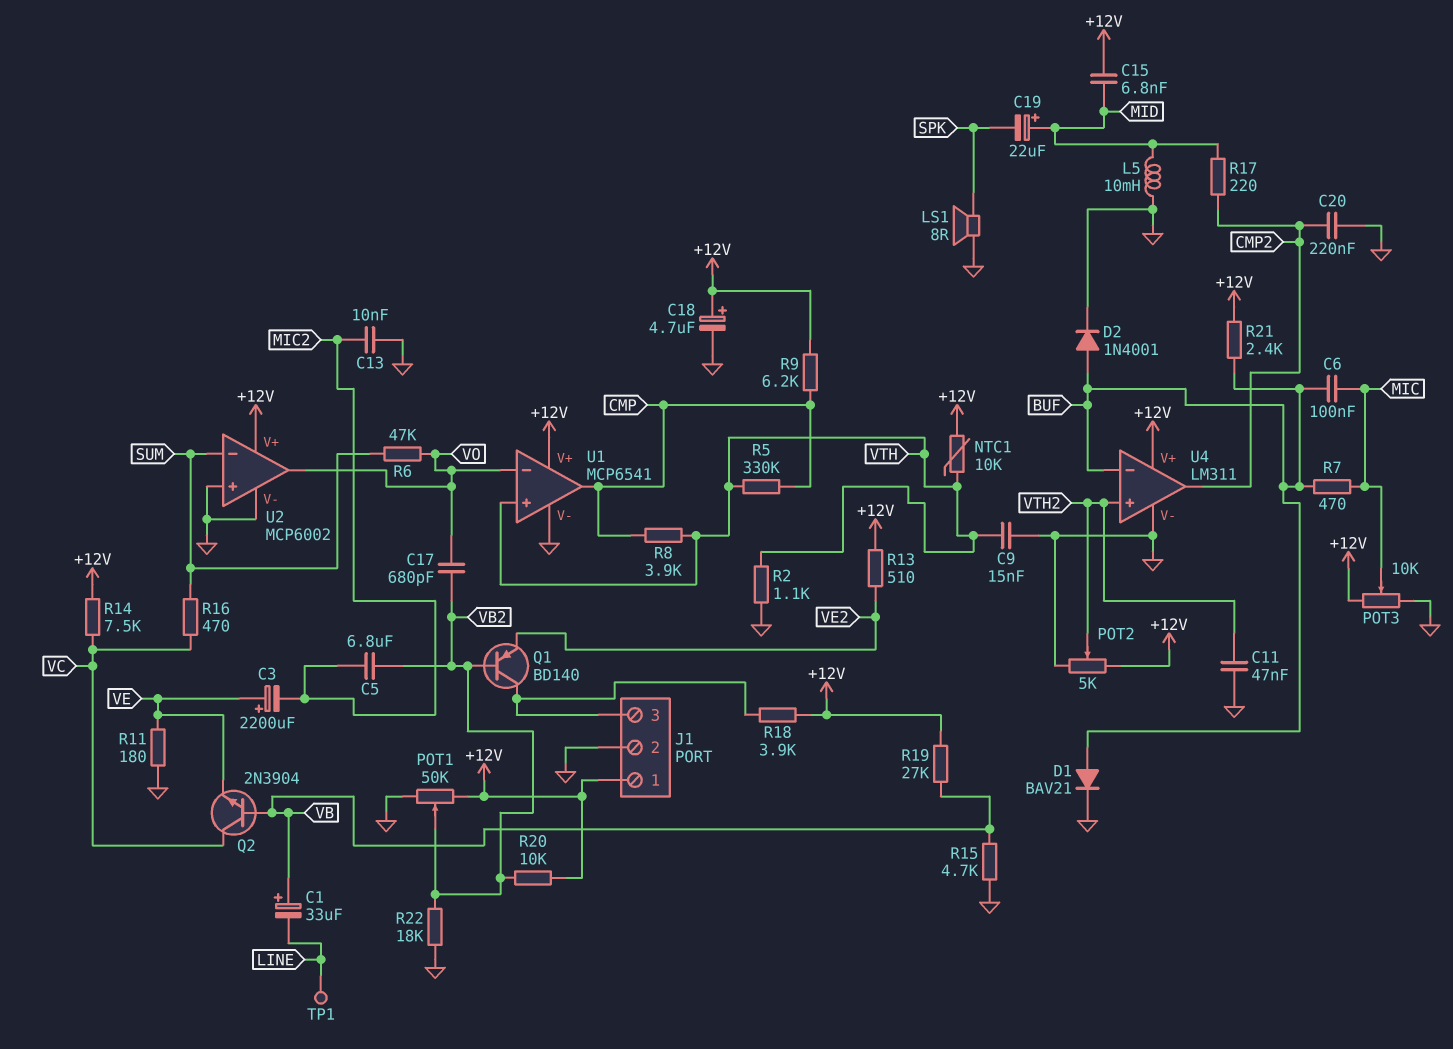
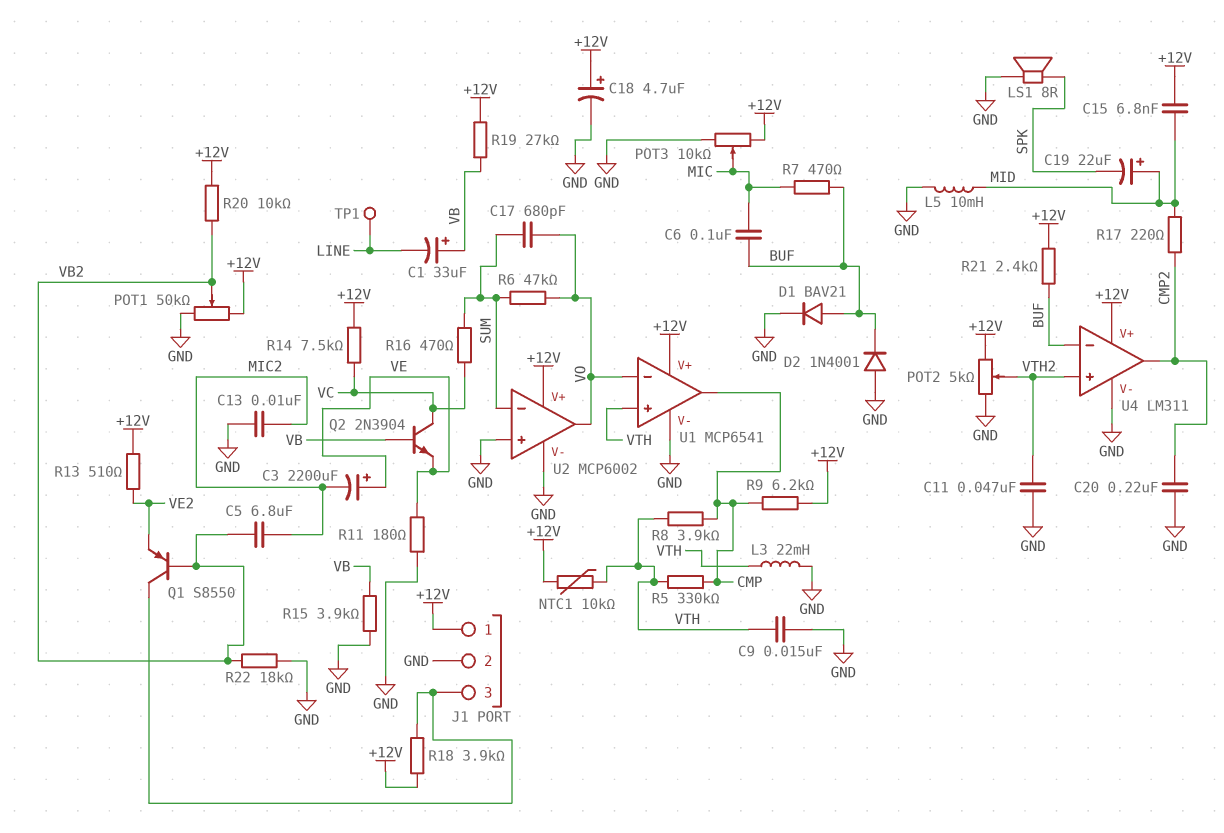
C17: 680pF (VB2, VO) -> 680pF (SUM, VO)
D2: diode 1N4001 (A BUF, K GND) -> diode 1N4001 (A GND, K BUF)
L3: none -> 22mH (GND, VTH)
Q1: PNP BD140 (B VB2, C J1/3, E VE2) -> PNP S8550 (B VB2, C J1/3, E VE2)
R2: 1.1k (GND, VTH) -> none
R15: 4.7k (GND, VB) -> 3.9k (GND, VB)

